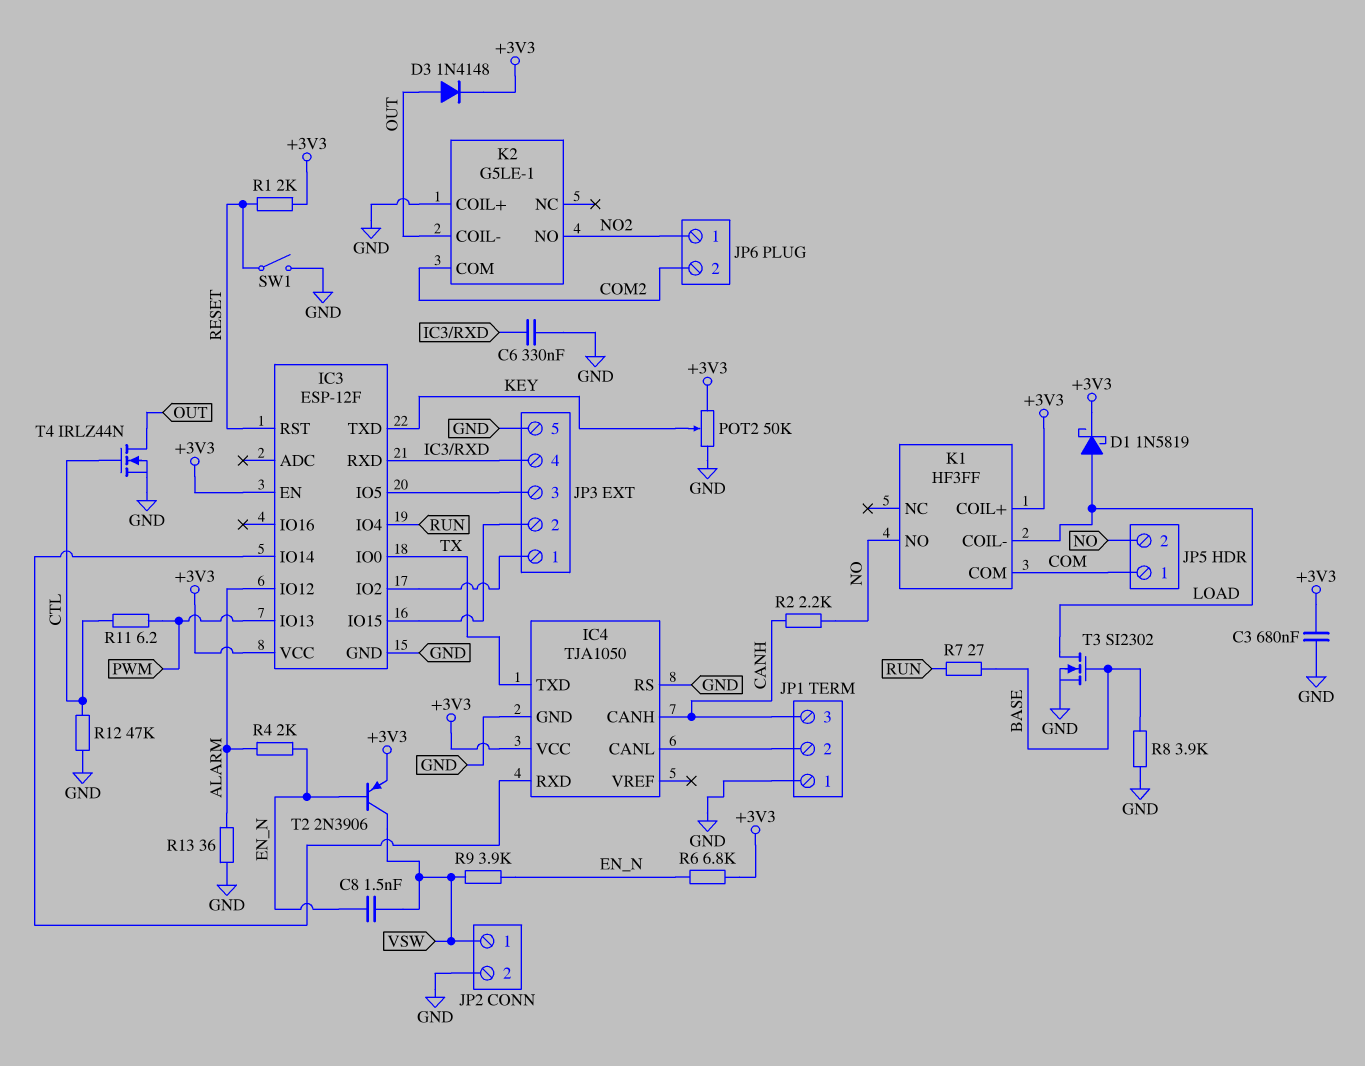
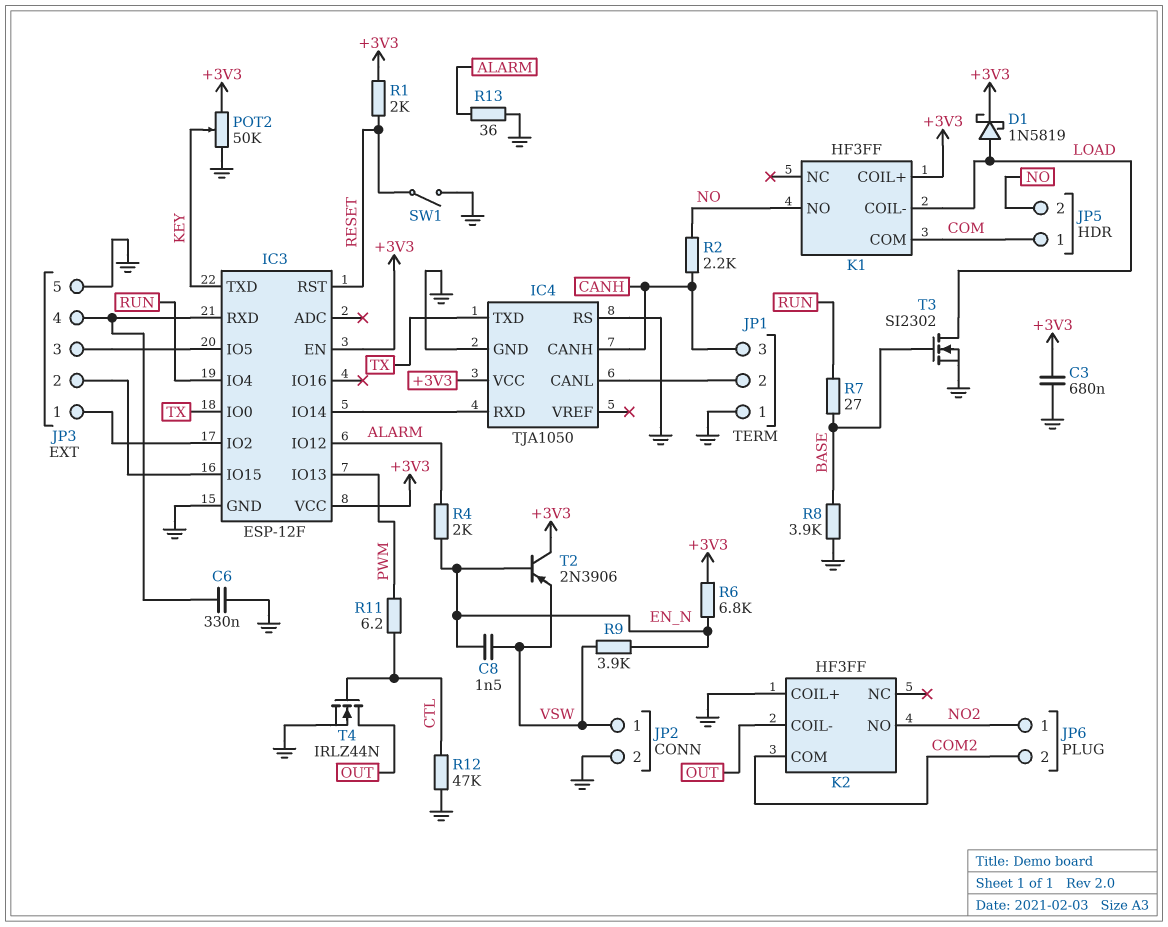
D3: diode 1N4148 (A OUT, K +3V3) -> none
K2: G5LE-1 -> HF3FF
T2: PNP 2N3906 (B EN_N, C VSW, E +3V3) -> PNP 2N3906 (B EN_N, C +3V3, E VSW)

